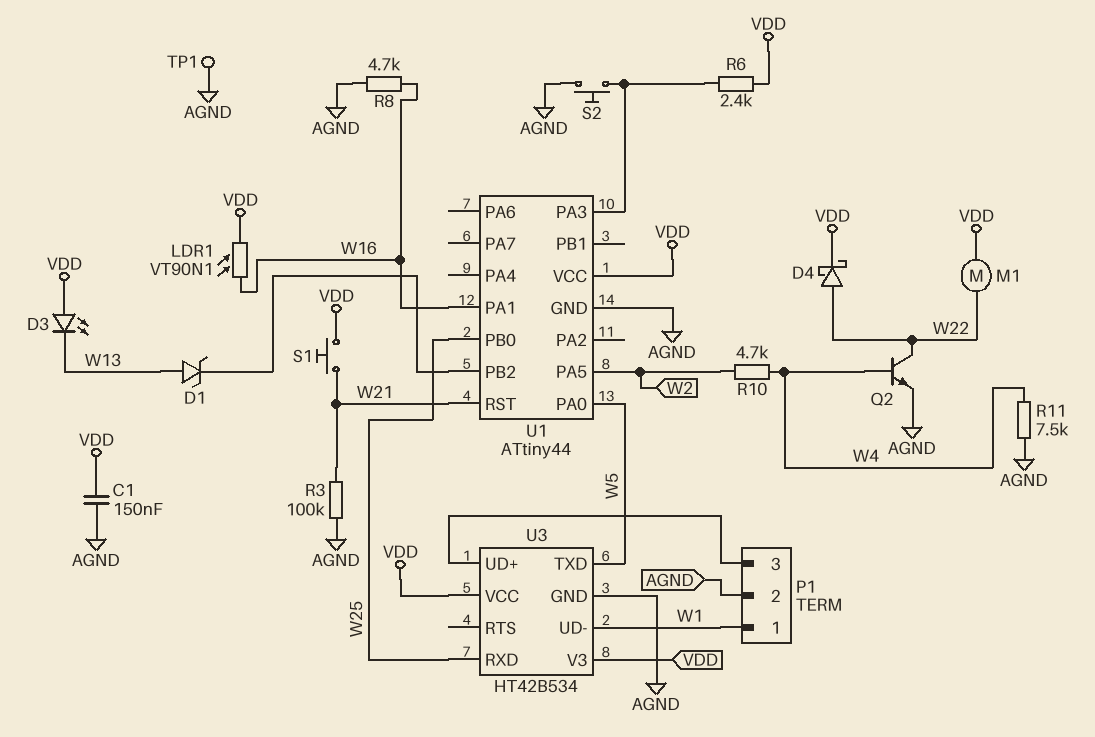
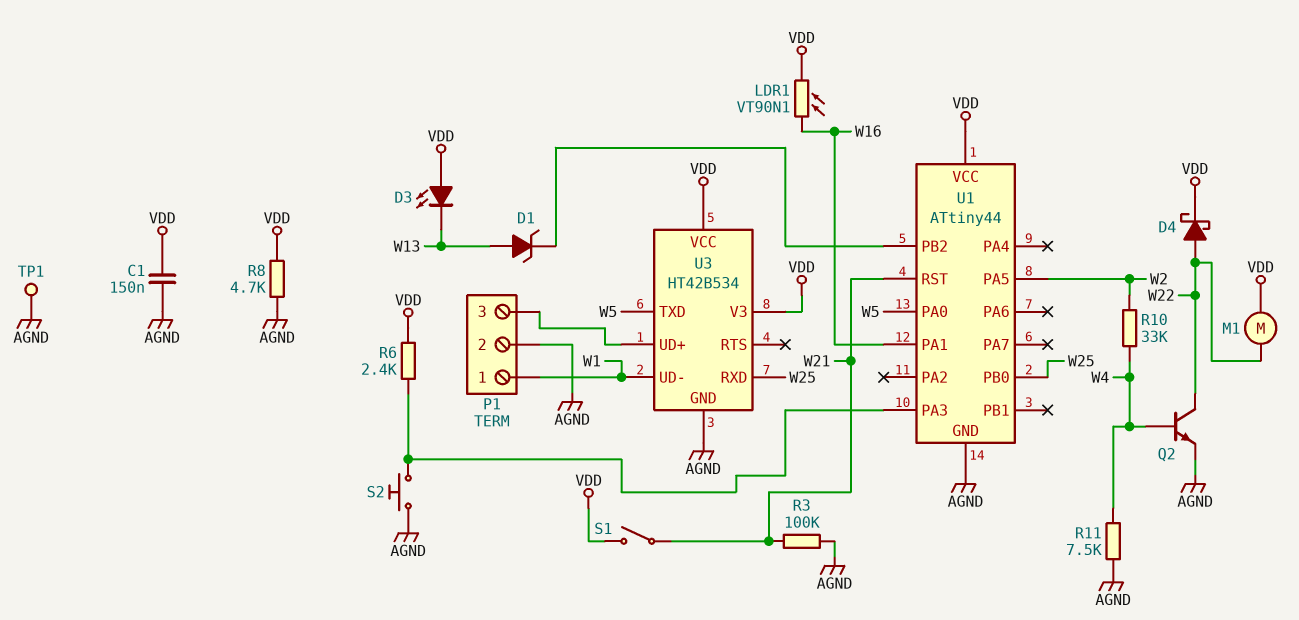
R8: 4.7k (AGND, W16) -> 4.7k (AGND, VDD)
R10: 4.7k (W2, W4) -> 33k (W2, W4)
S1: button (VDD, W21) -> switch (VDD, W21)

